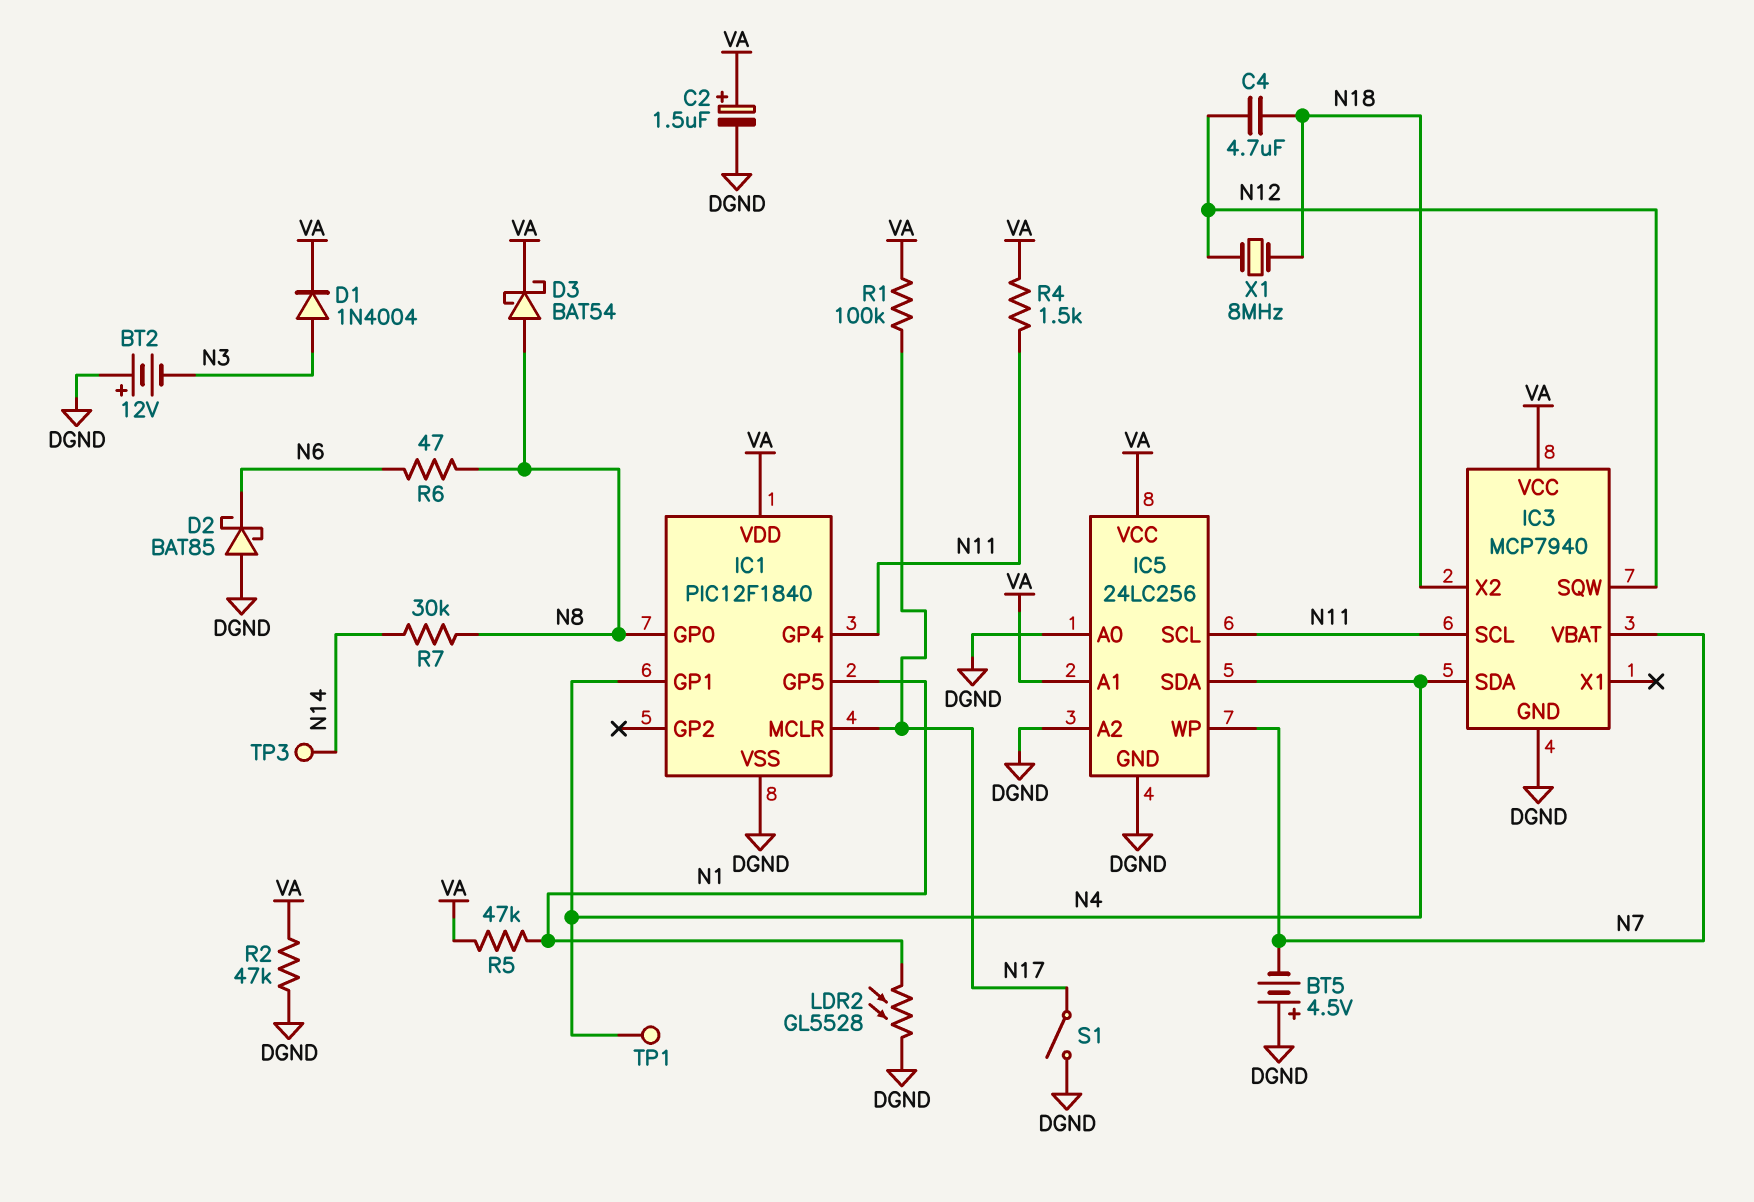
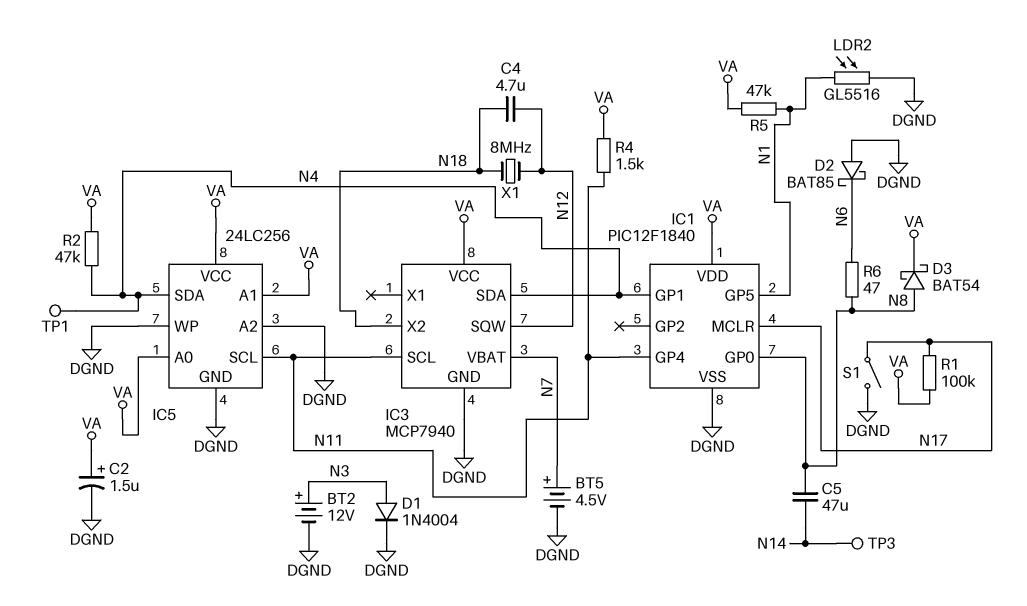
BT2: 12V (plus DGND, minus N3) -> 12V (plus N3, minus DGND)
BT5: 4.5V (plus DGND, minus N7) -> 4.5V (plus N7, minus DGND)
C5: none -> 47uF (N8, N14)
D1: diode 1N4004 (A N3, K VA) -> diode 1N4004 (A N3, K DGND)
IC5 pin A0: DGND -> VA
IC5 pin WP: N7 -> DGND
LDR2: GL5528 (DGND, N1) -> GL5516 (DGND, N1)
R2: 47k (DGND, VA) -> 47k (N4, VA)
R7: 30k (N8, N14) -> none

